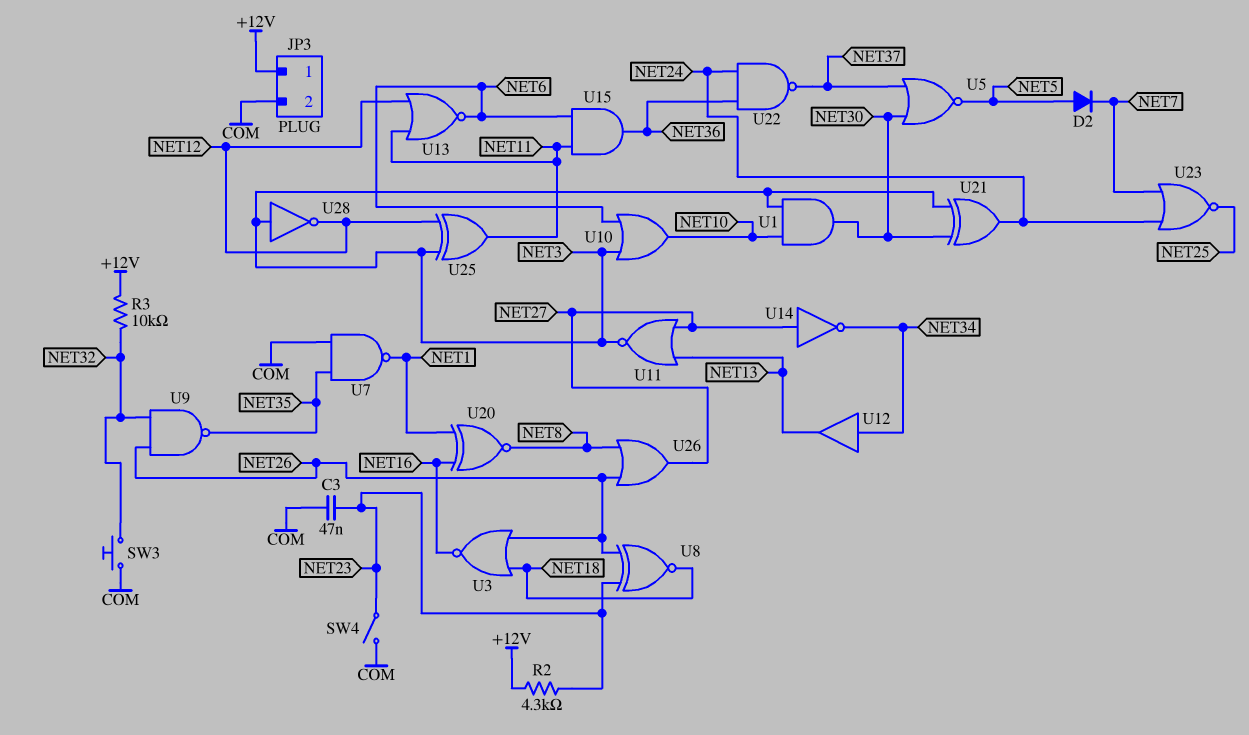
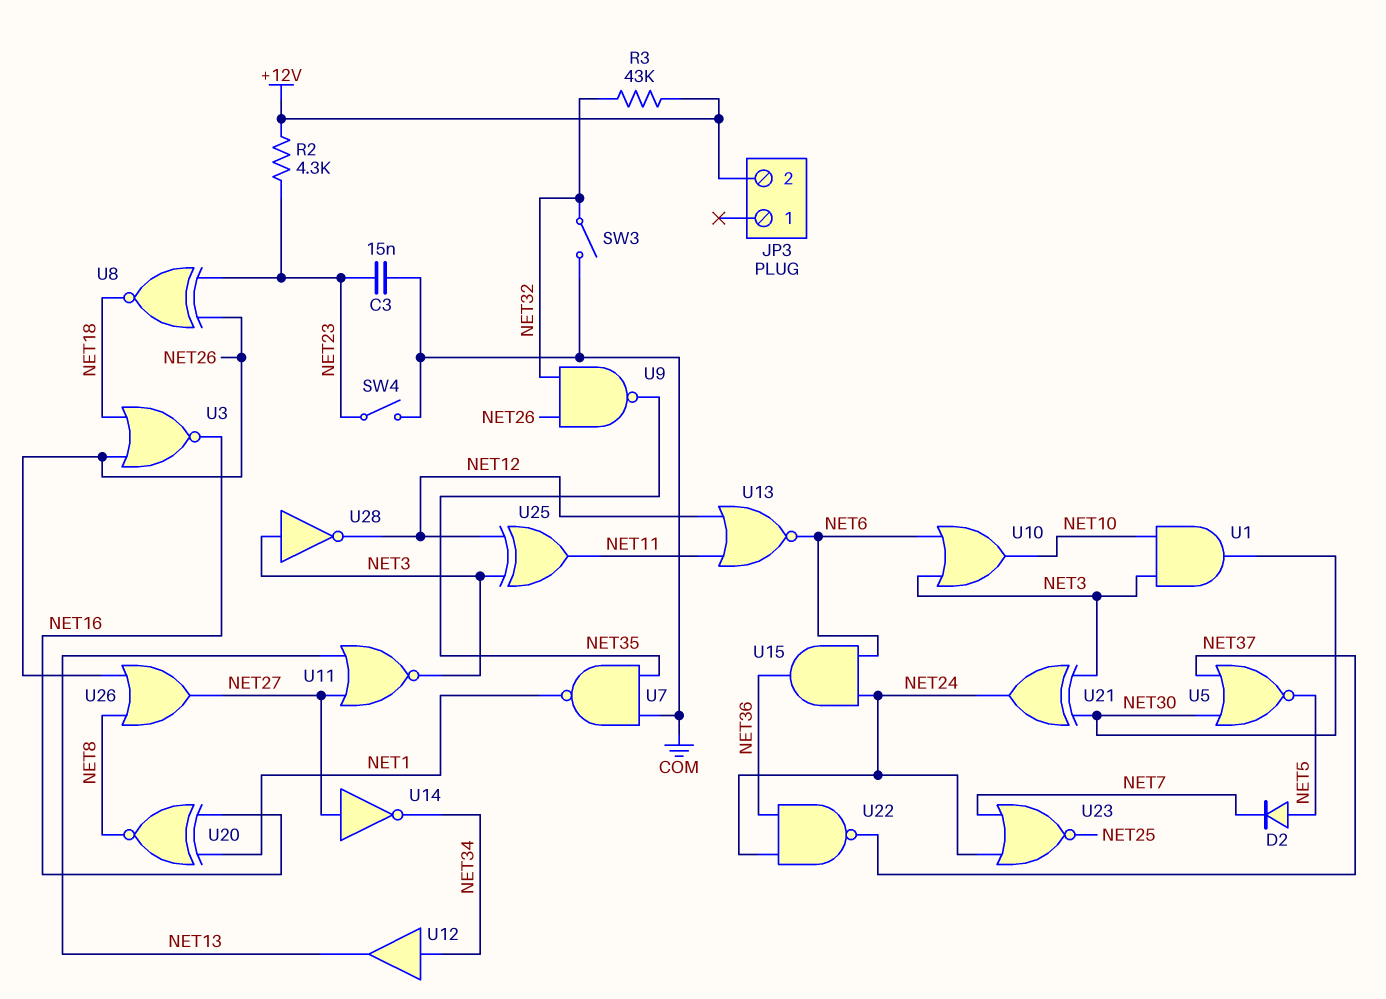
C3: 47nF (COM, NET23) -> 15nF (COM, NET23)
JP3 pin 1: +12V -> none
JP3 pin 2: COM -> +12V
R3: 10k (+12V, NET32) -> 43k (+12V, NET32)
SW3: button (COM, NET32) -> switch (COM, NET32)
U15: AND (in NET6, in NET11, out NET36) -> AND (in NET6, in NET24, out NET36)

